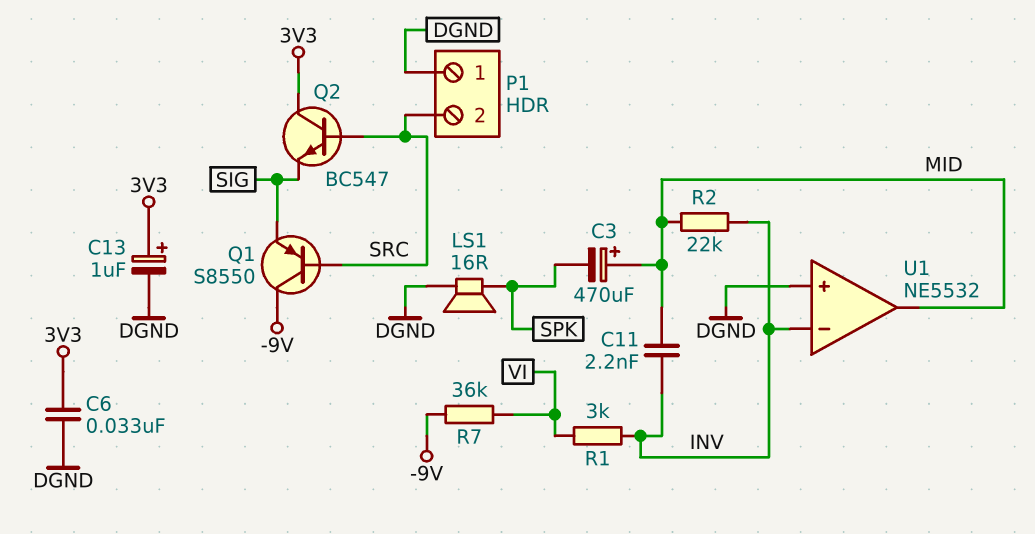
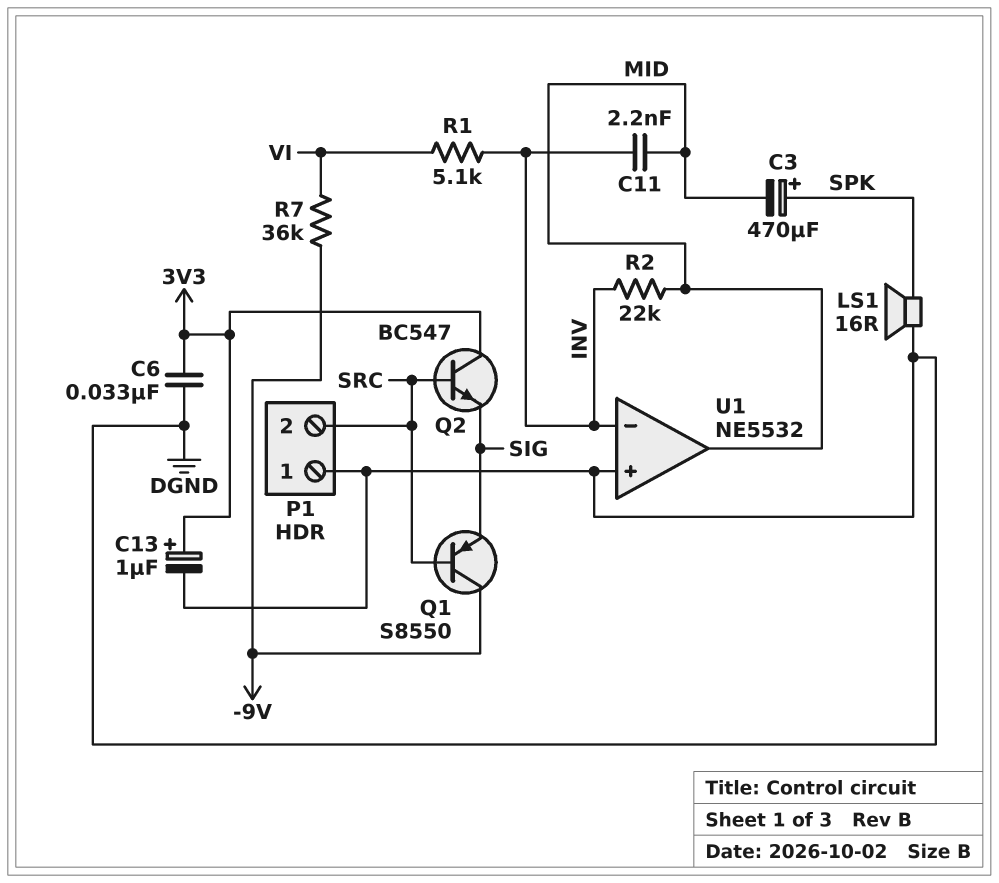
C3: 470uF (plus MID, minus SPK) -> 470uF (plus SPK, minus MID)
R1: 3k (INV, VI) -> 5.1k (INV, VI)

